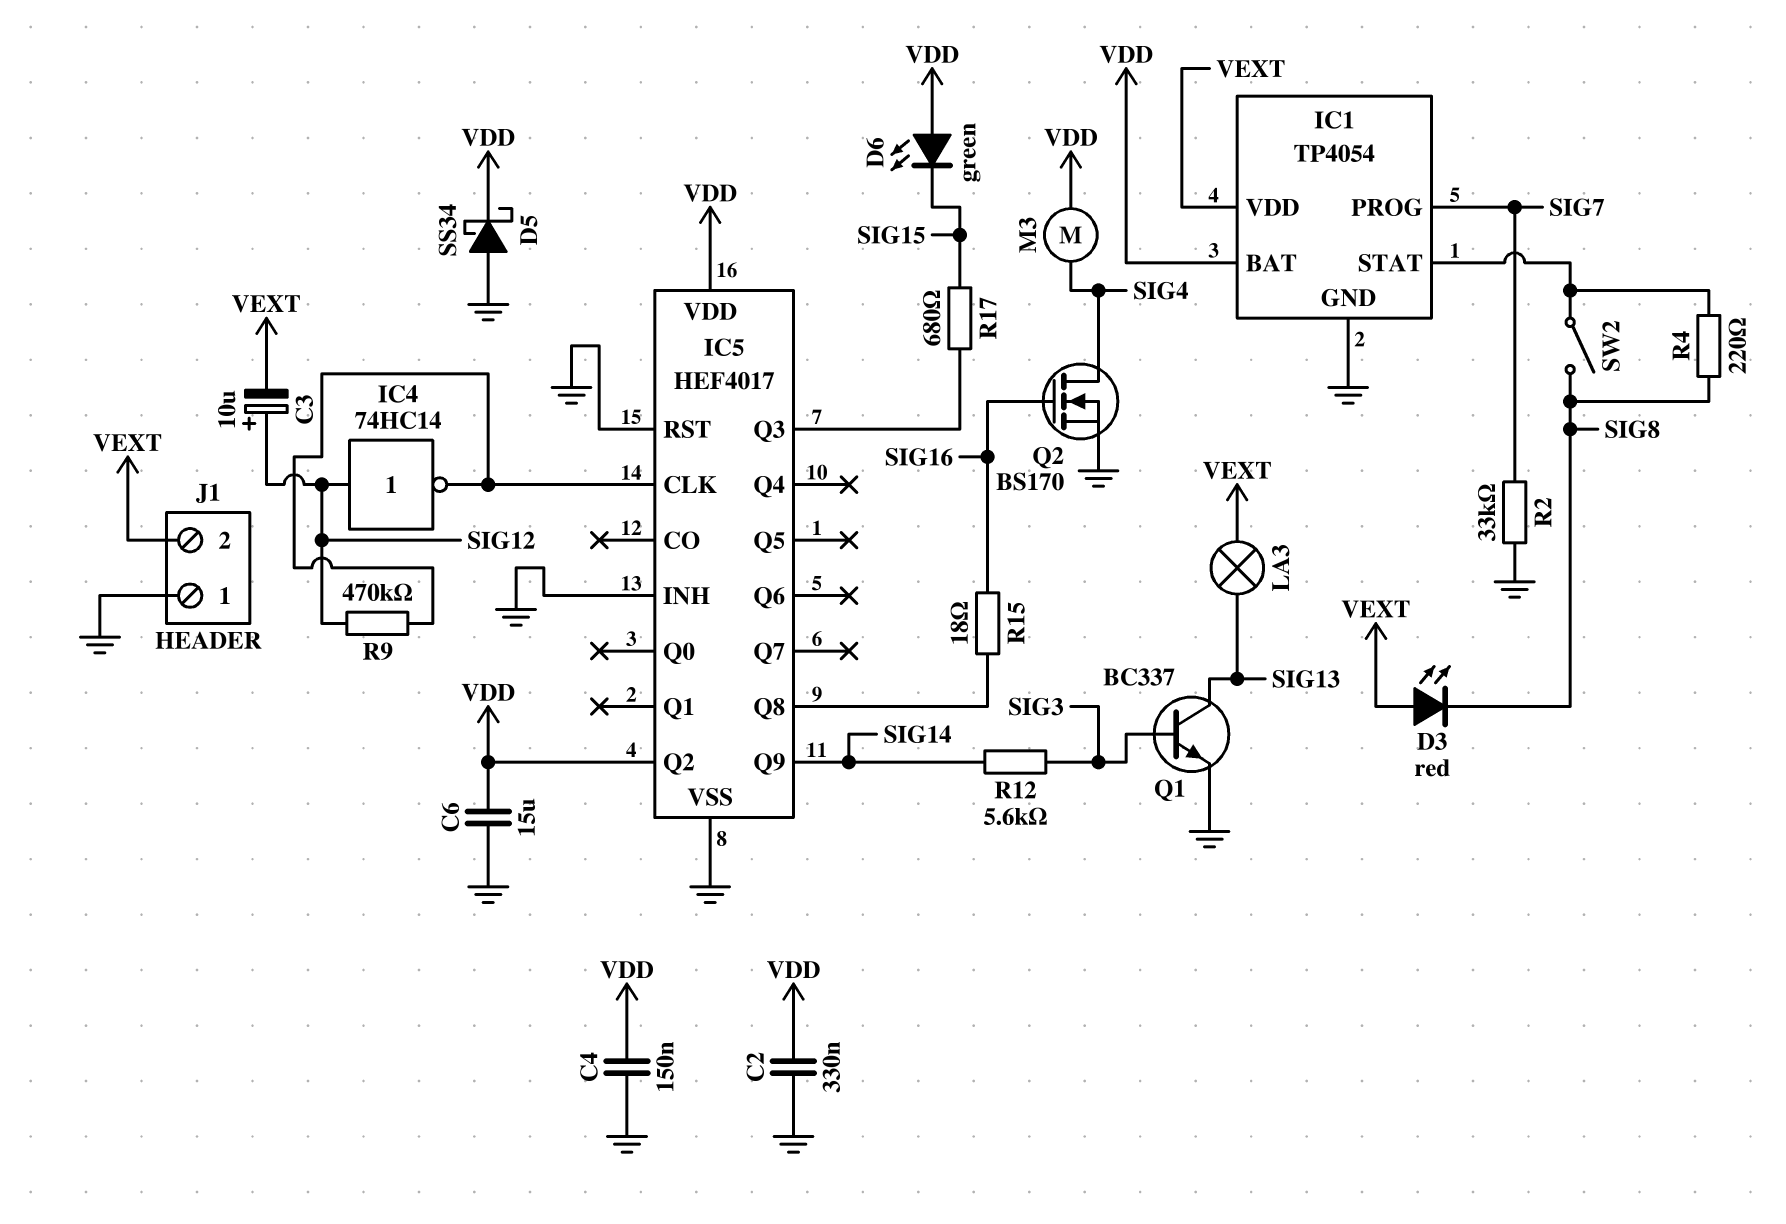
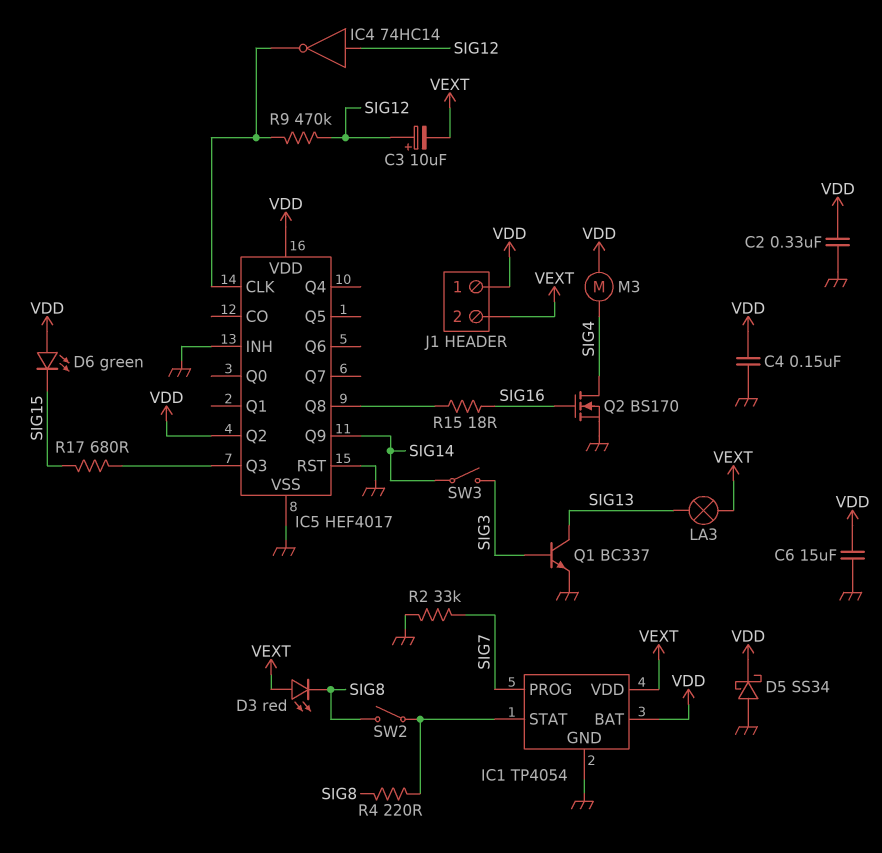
J1 pin 1: GND -> VDD
R12: 5.6k (SIG3, SIG14) -> none
SW3: none -> switch (SIG3, SIG14)

